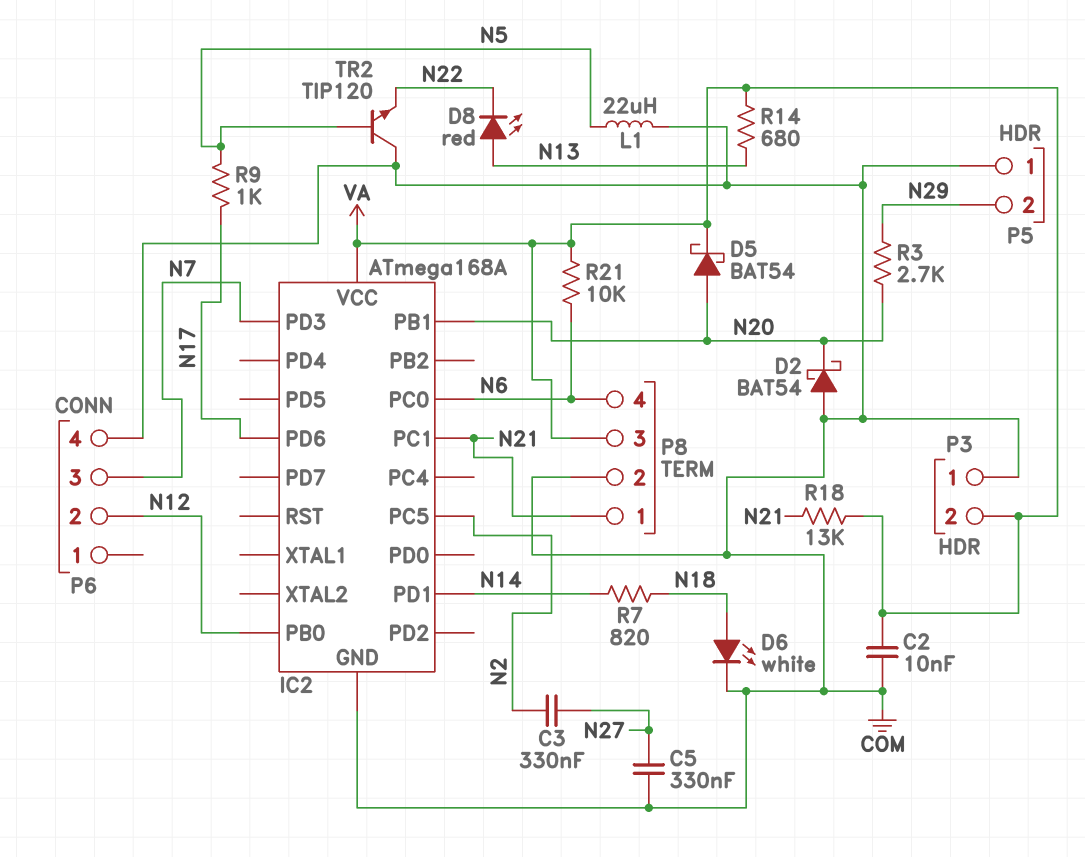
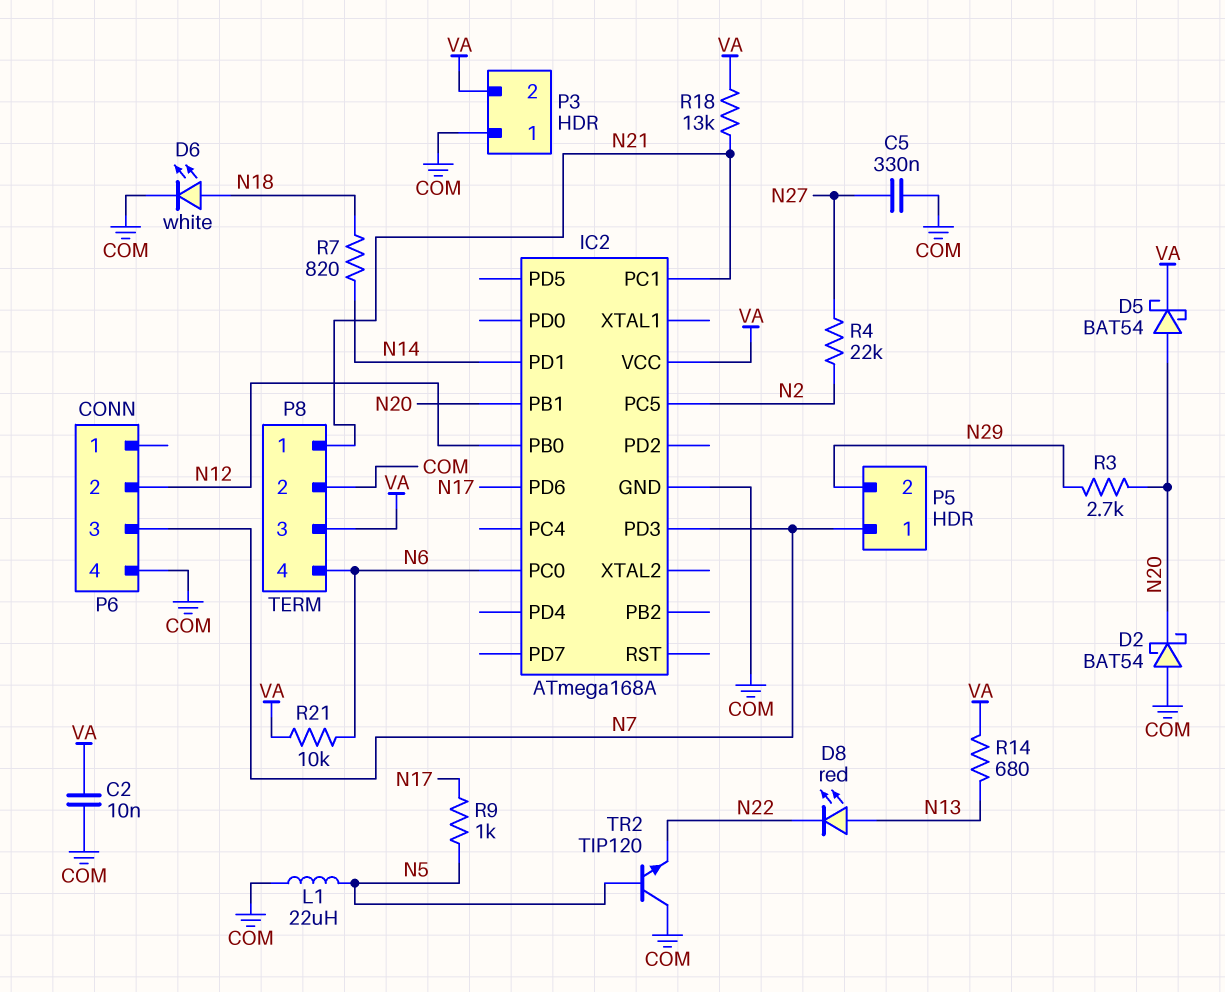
C3: 330nF (N2, N27) -> none
P5 pin 1: COM -> N7
R4: none -> 22k (N2, N27)

